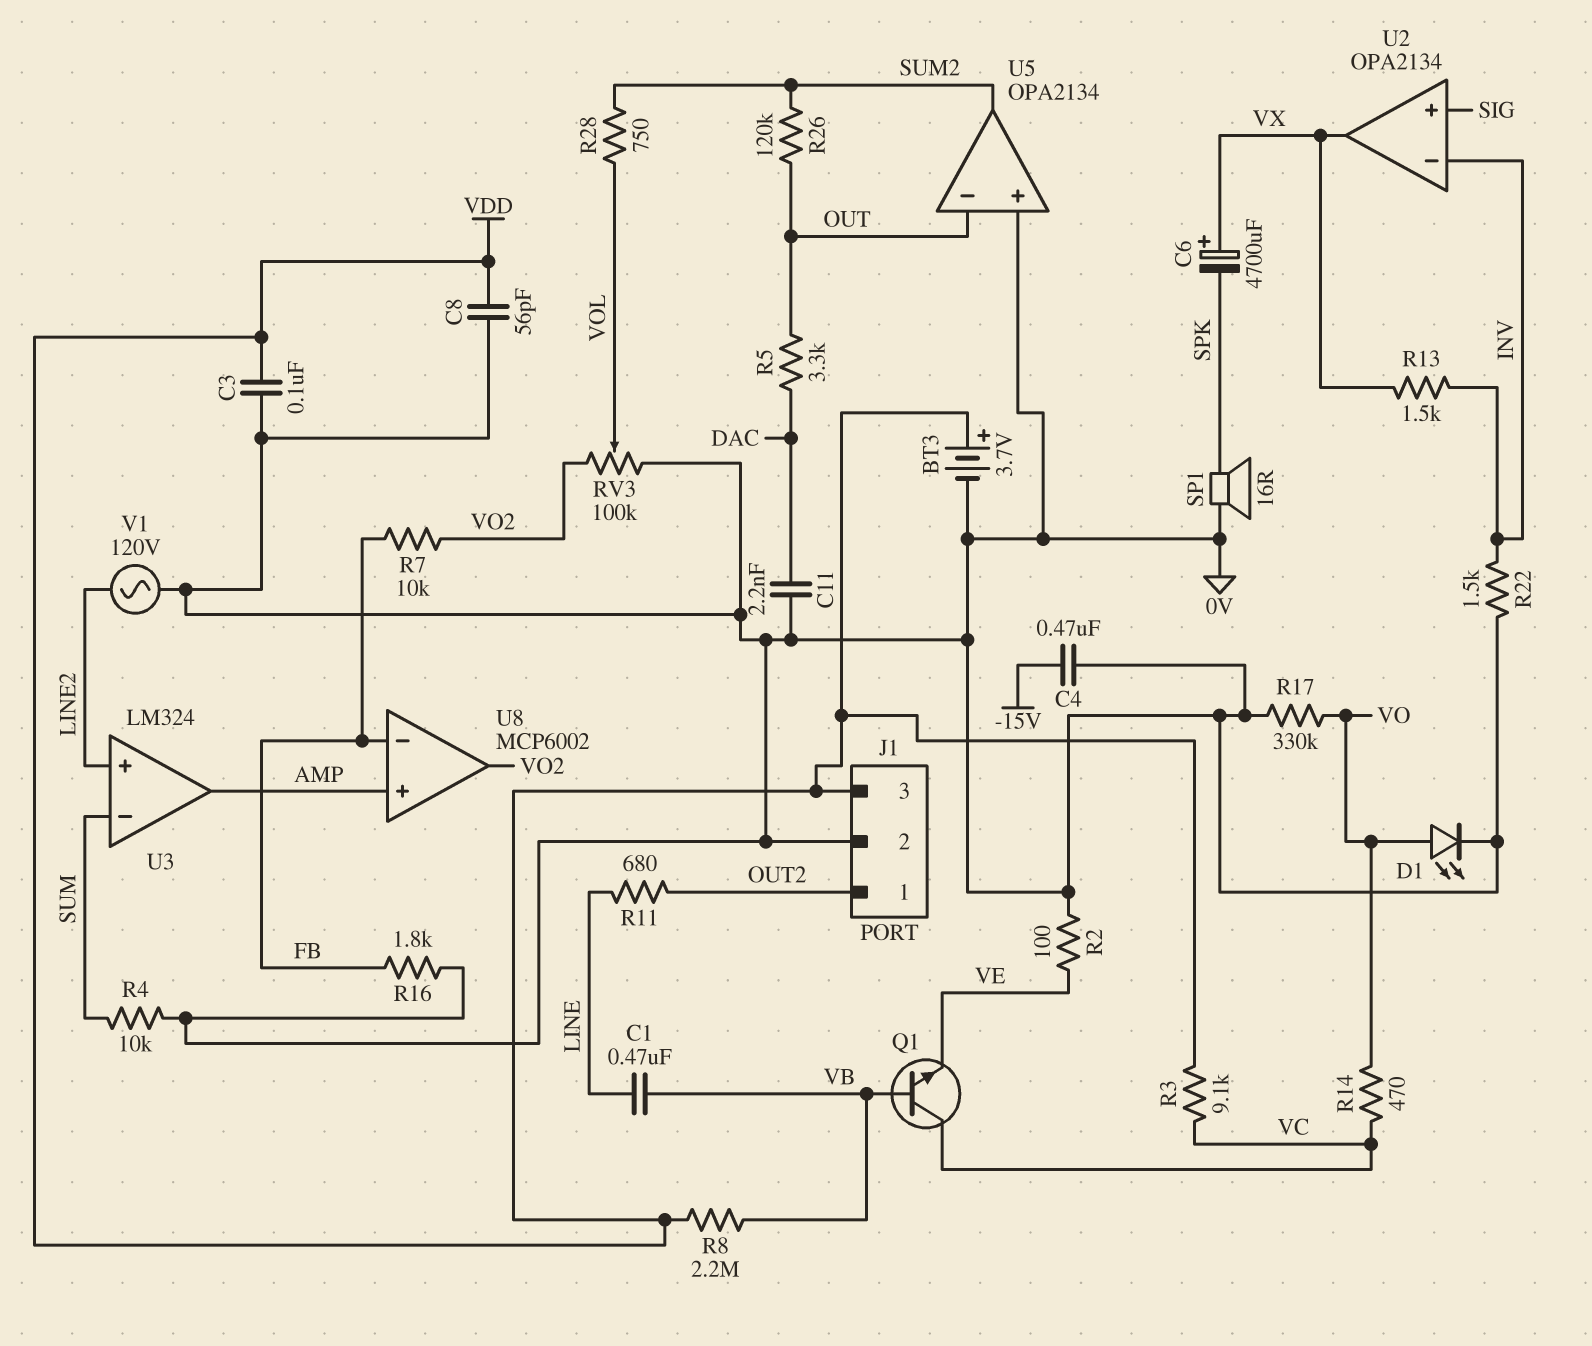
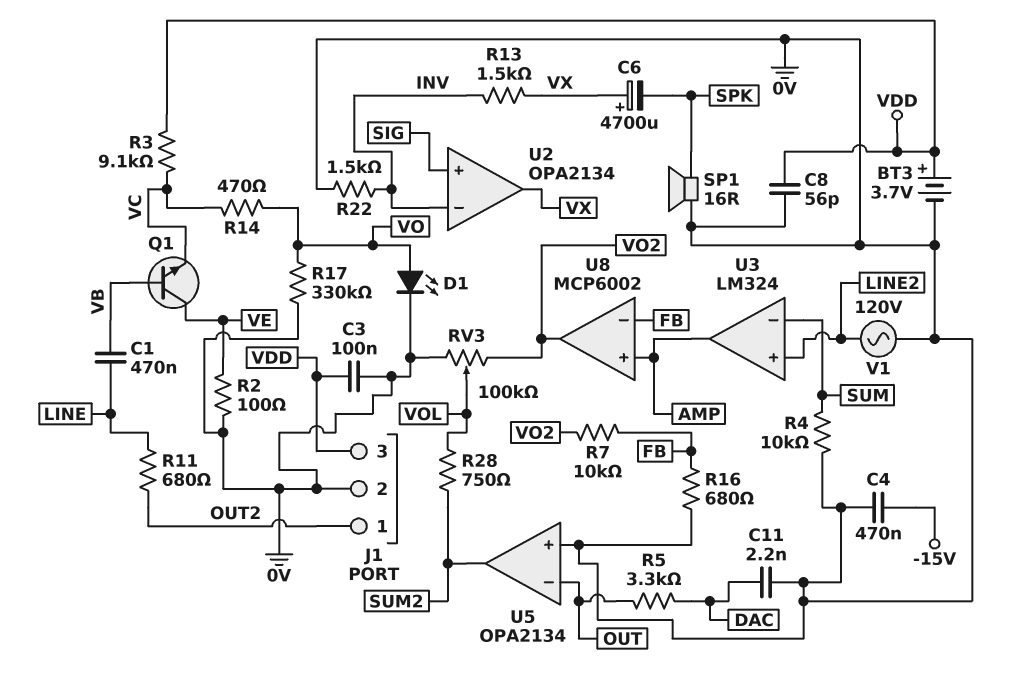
Q1: NPN (B VB, C VC, E VE) -> NPN (B VB, C VE, E VC)
R8: 2.2M (VB, VDD) -> none
R16: 1.8k (0V, FB) -> 680 (0V, FB)
R26: 120k (OUT, SUM2) -> none

